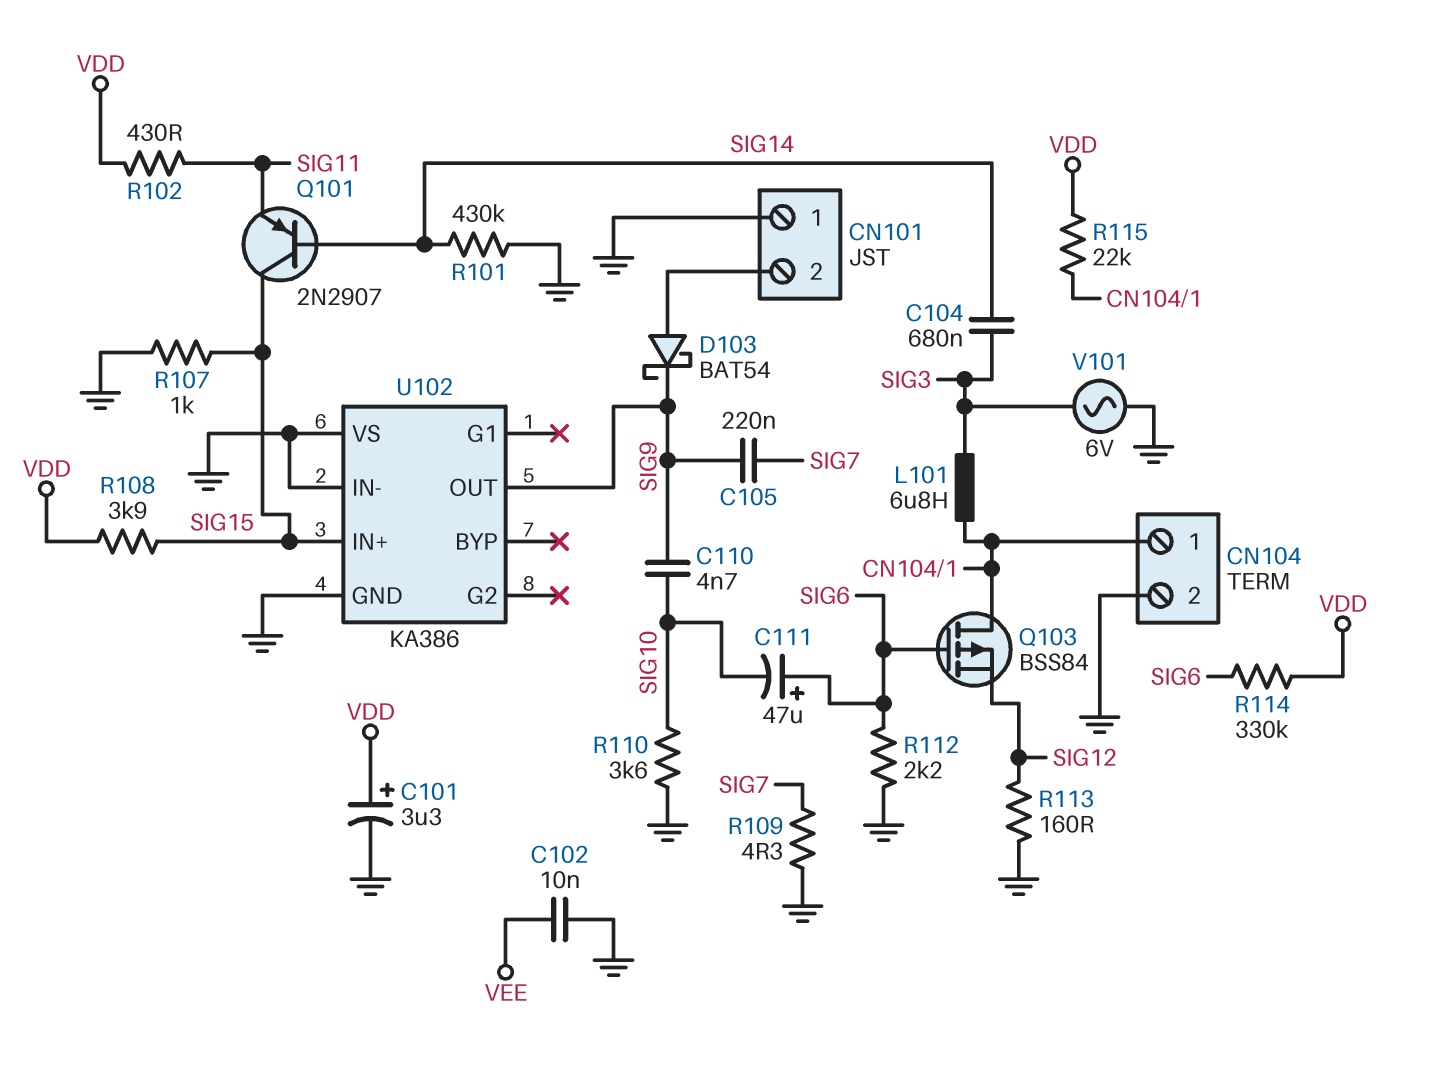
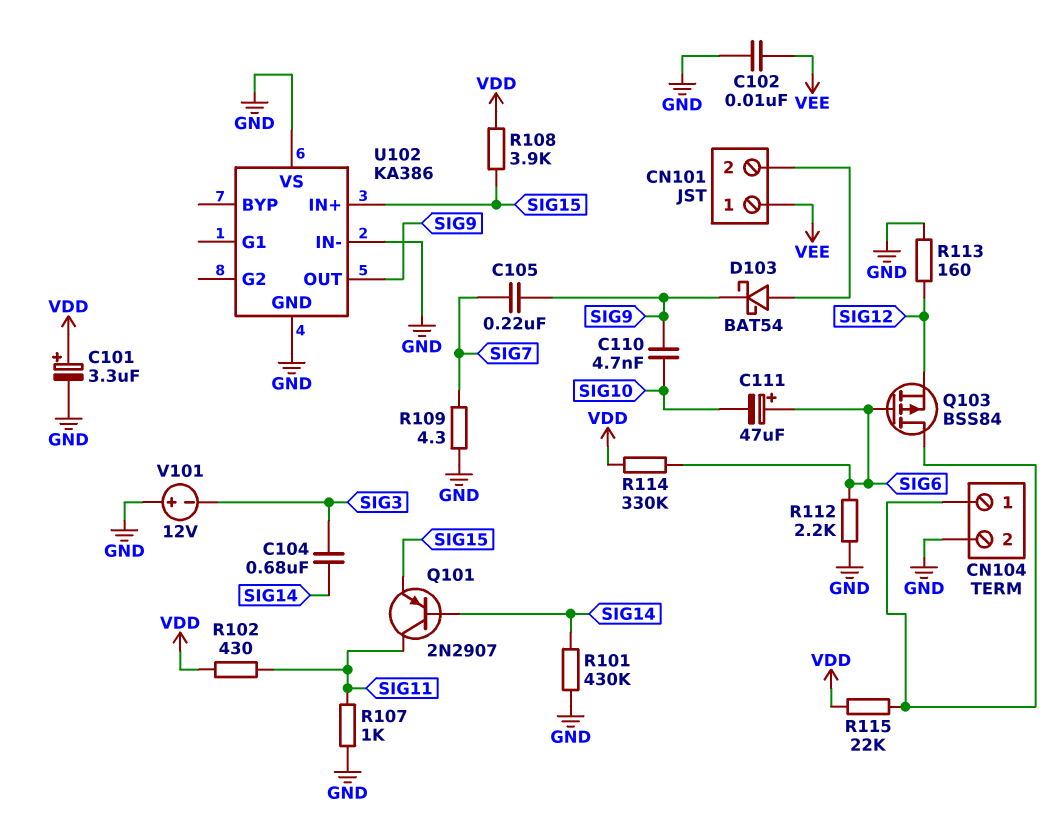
CN101 pin 1: GND -> VEE
L101: 6.8uH (CN104/1, SIG3) -> none
Q101: PNP 2N2907 (B SIG14, C SIG15, E SIG11) -> PNP 2N2907 (B SIG14, C SIG11, E SIG15)
R107: 1k (GND, SIG15) -> 1k (GND, SIG11)
R110: 3.6k (GND, SIG10) -> none
V101: AC 6V (GND, SIG3) -> 12V (plus GND, minus SIG3)

